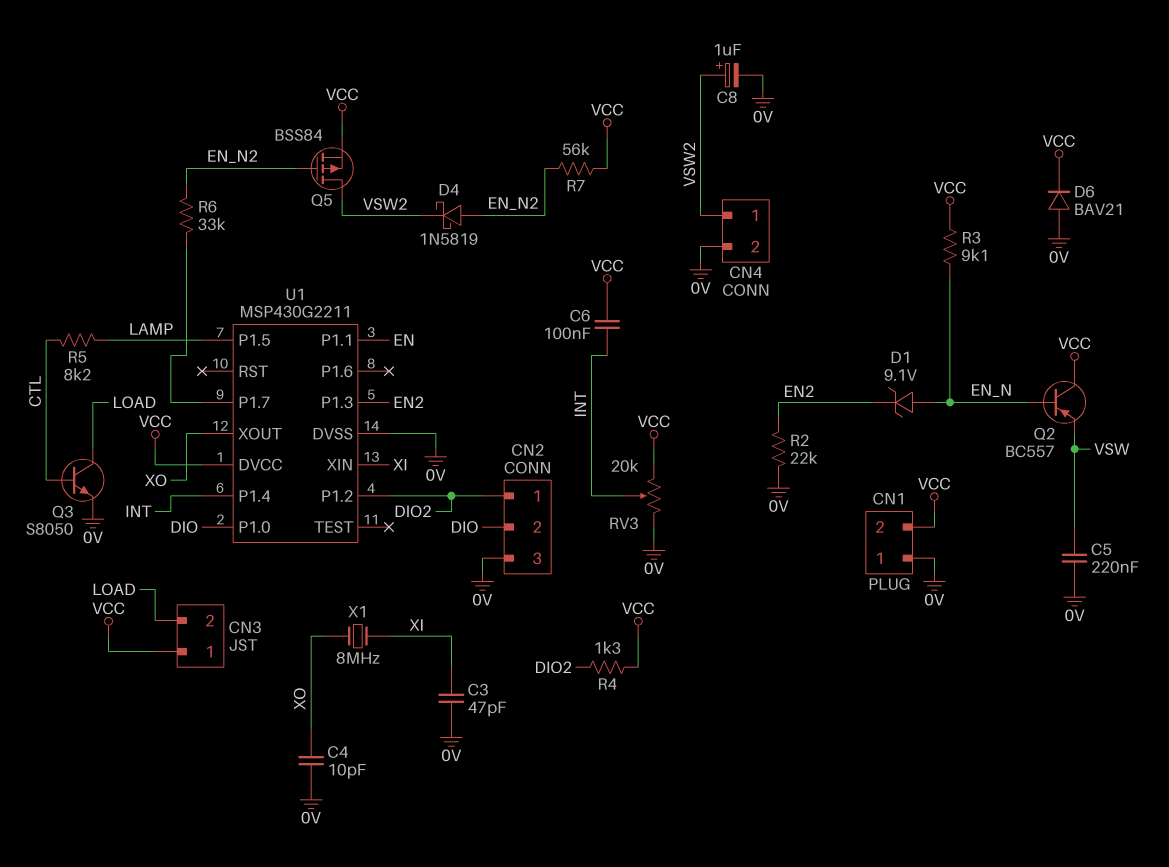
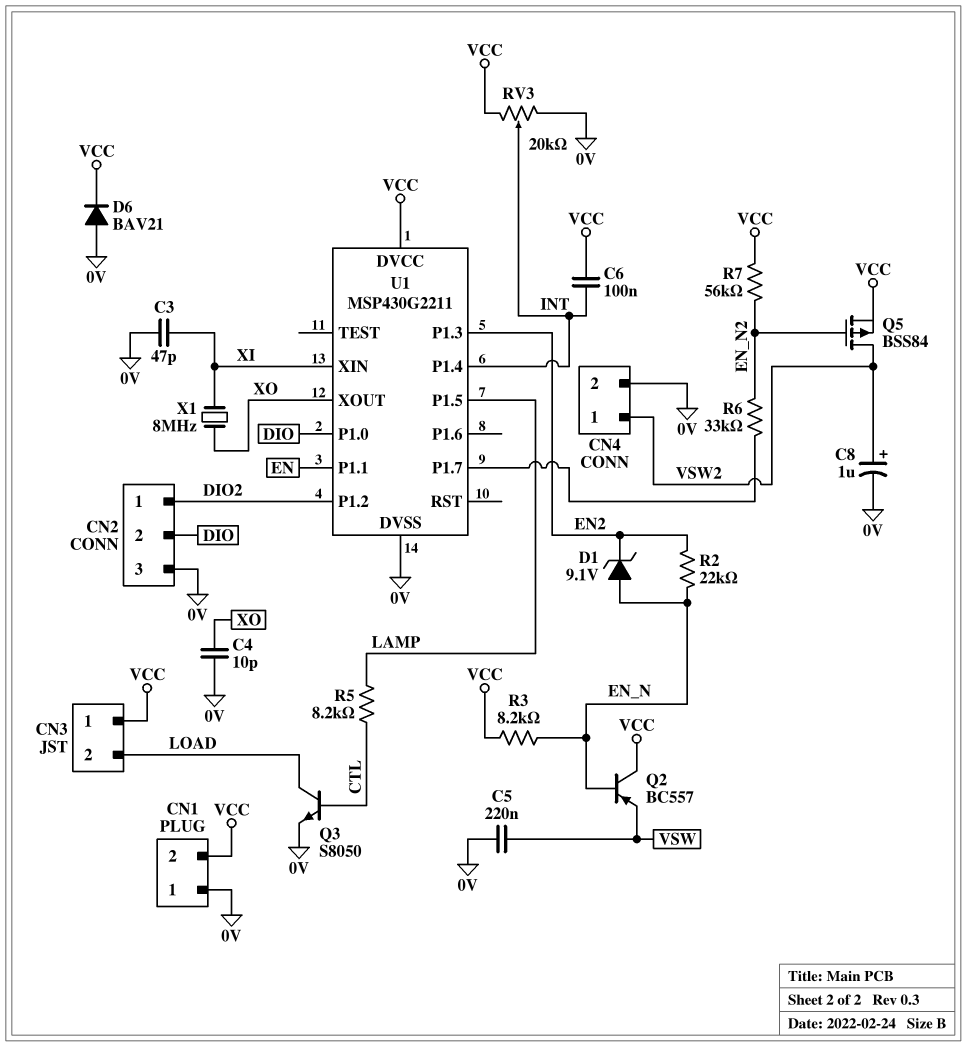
D4: schottky 1N5819 (A EN_N2, K VSW2) -> none
R2: 22k (0V, EN2) -> 22k (EN2, EN_N)
R3: 9.1k (EN_N, VCC) -> 8.2k (EN_N, VCC)
R4: 1.3k (DIO2, VCC) -> none

